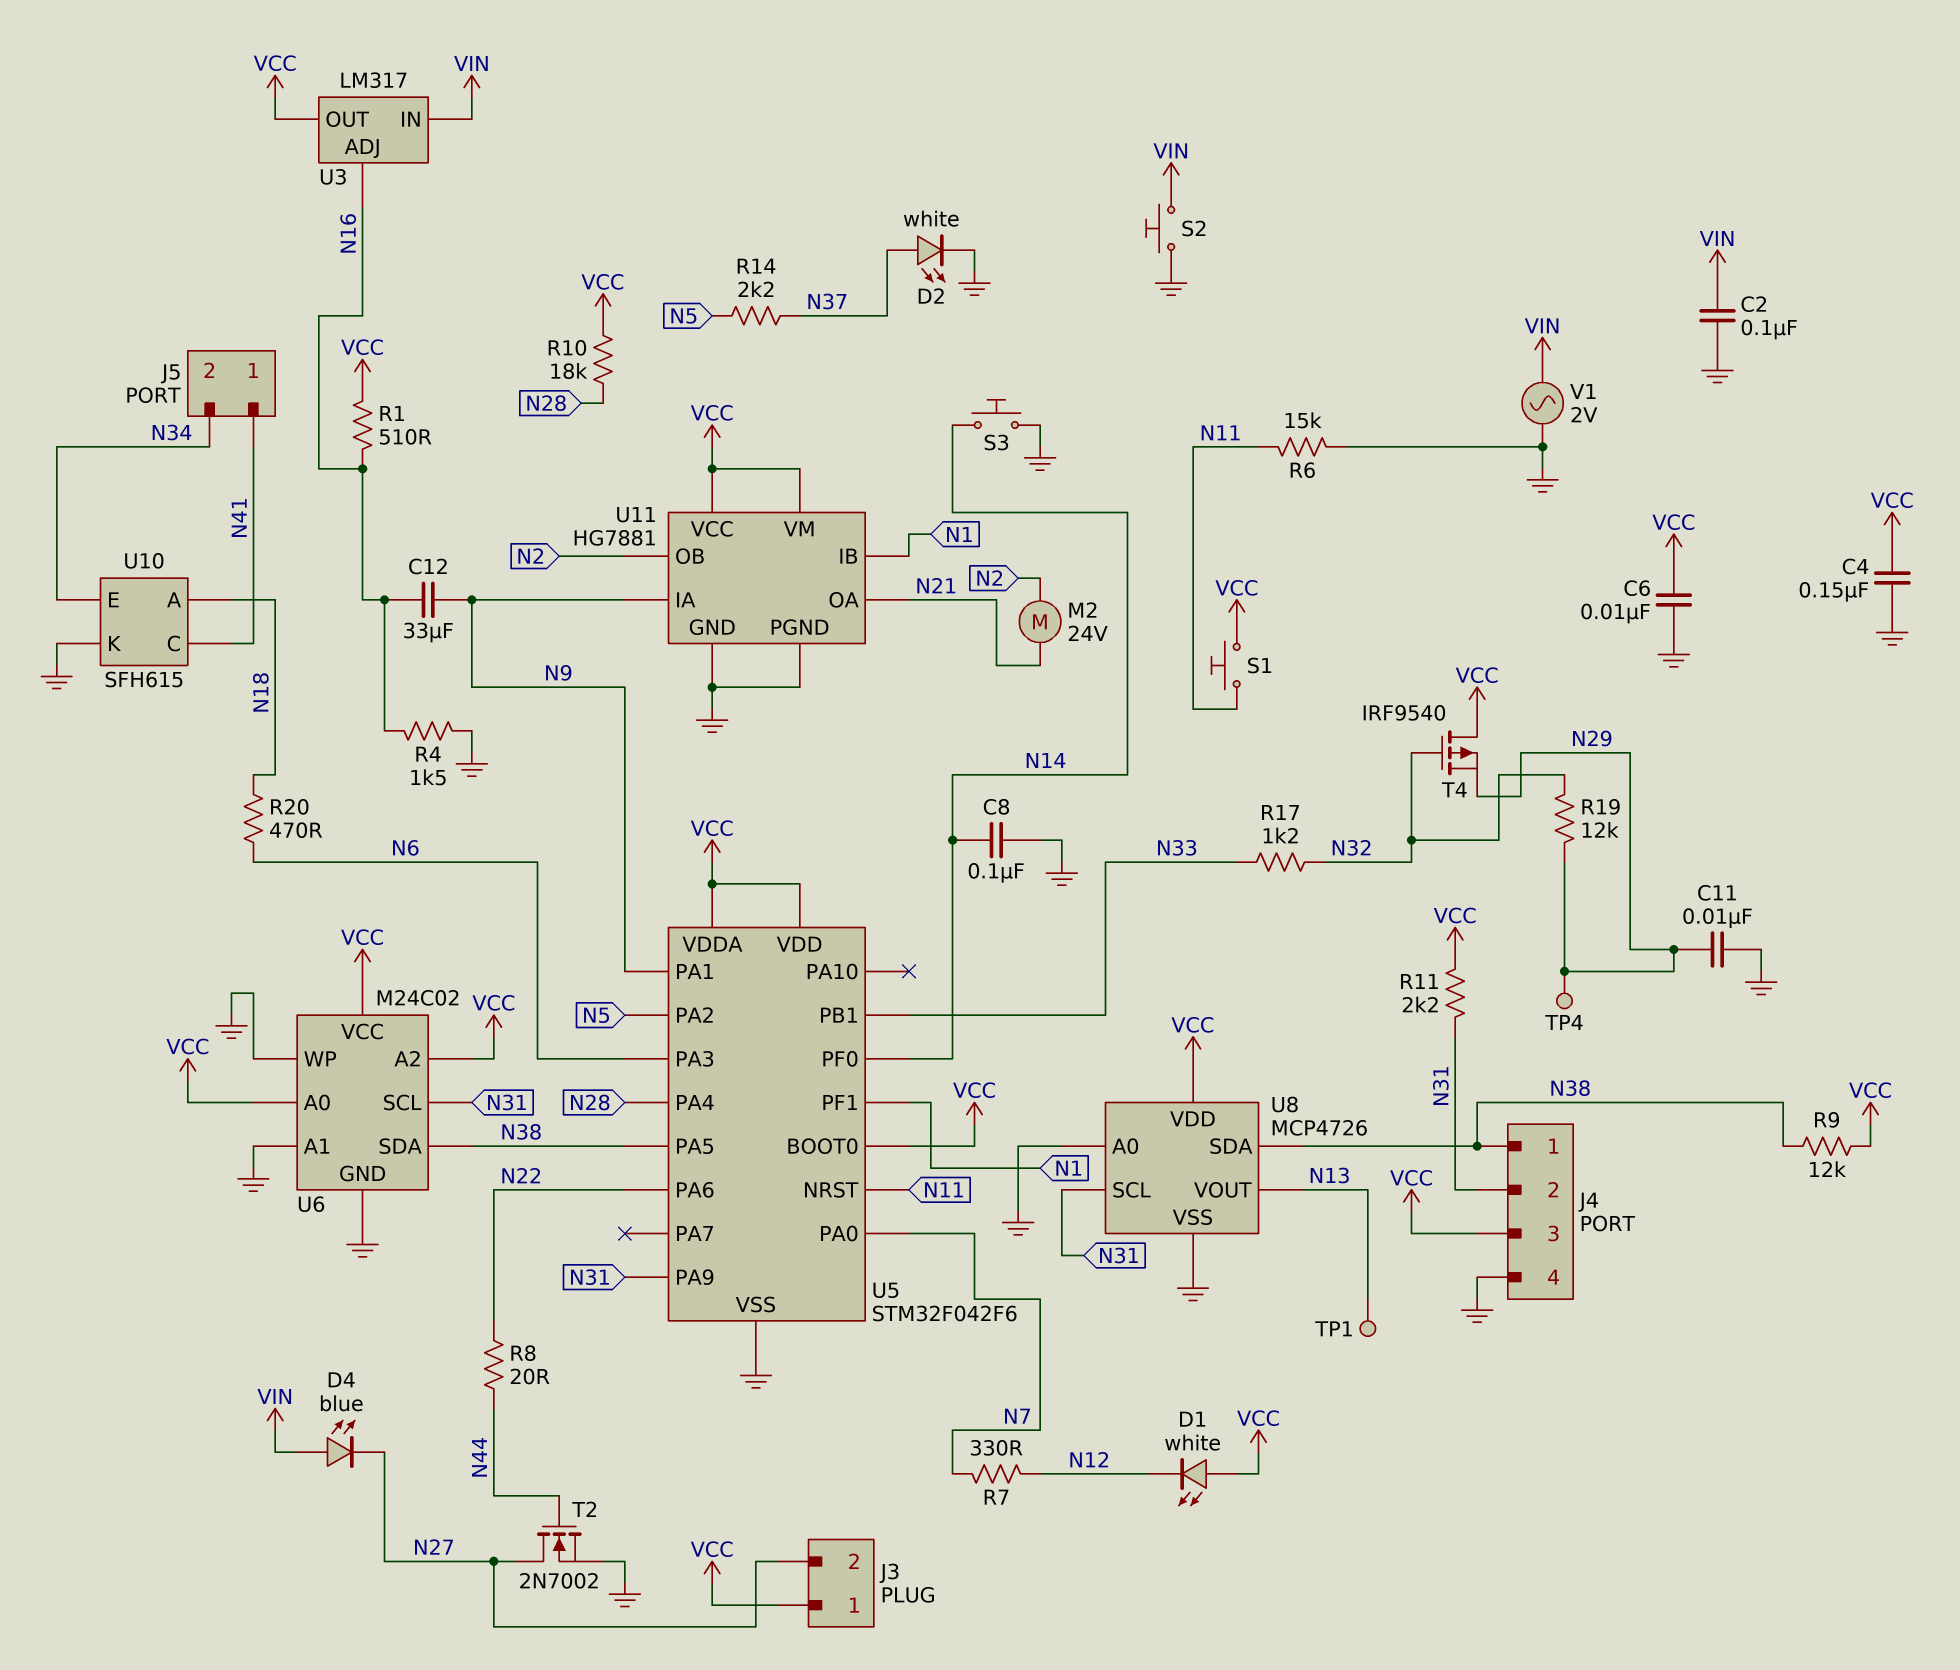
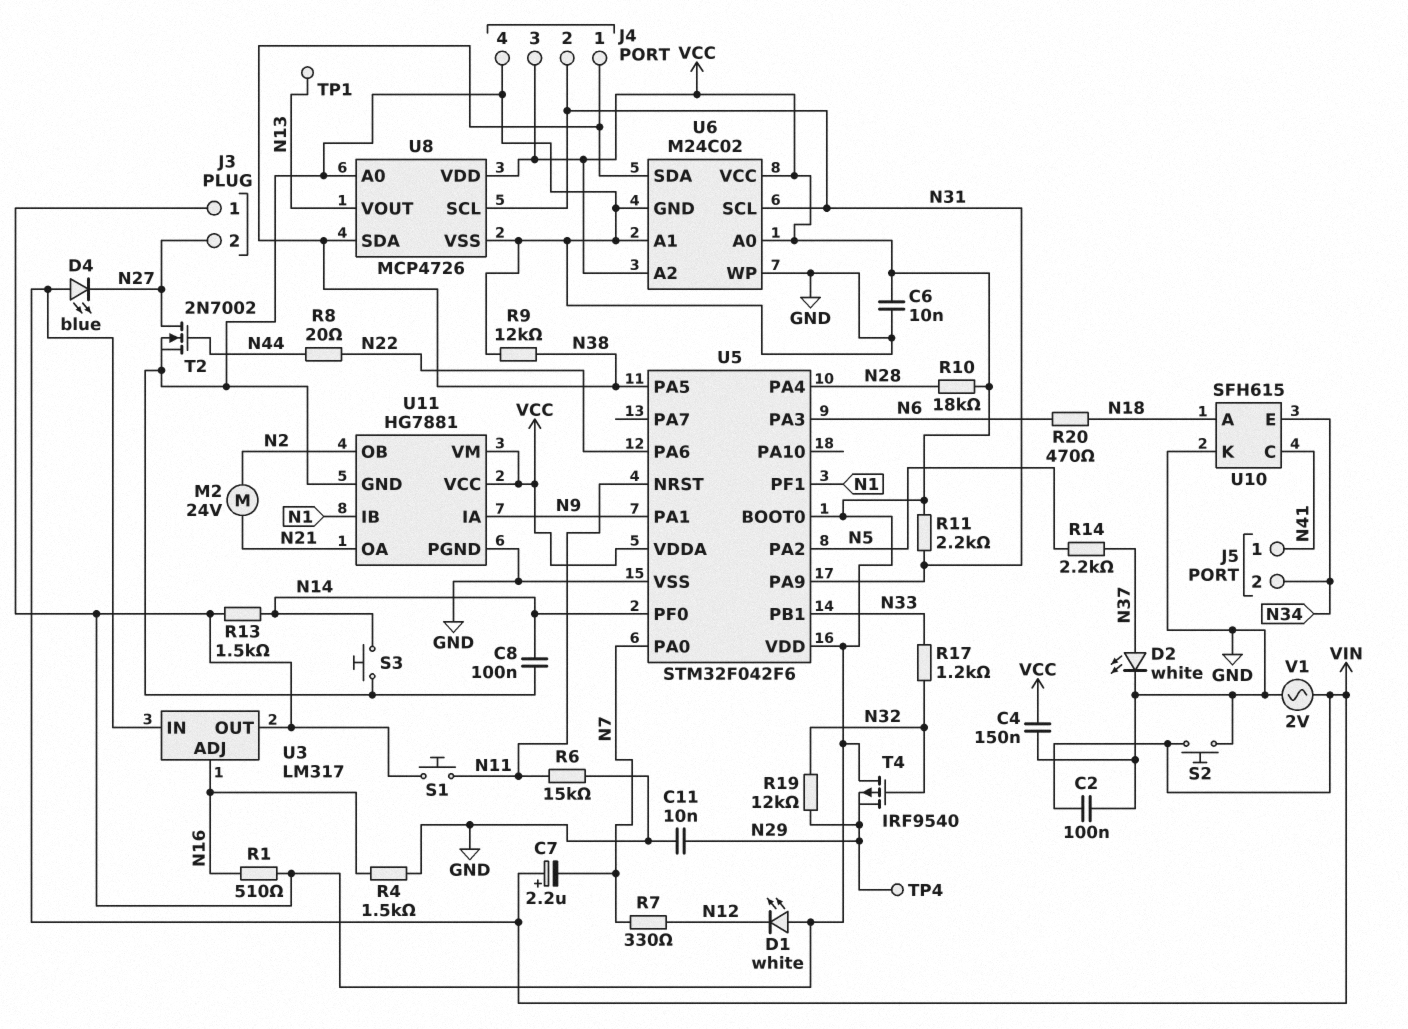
C7: none -> 2.2uF (plus VIN, minus N7)
C12: 33uF (N9, N16) -> none
R9: 12k (N38, VCC) -> 12k (GND, N38)
R13: none -> 1.5k (N14, VCC)

